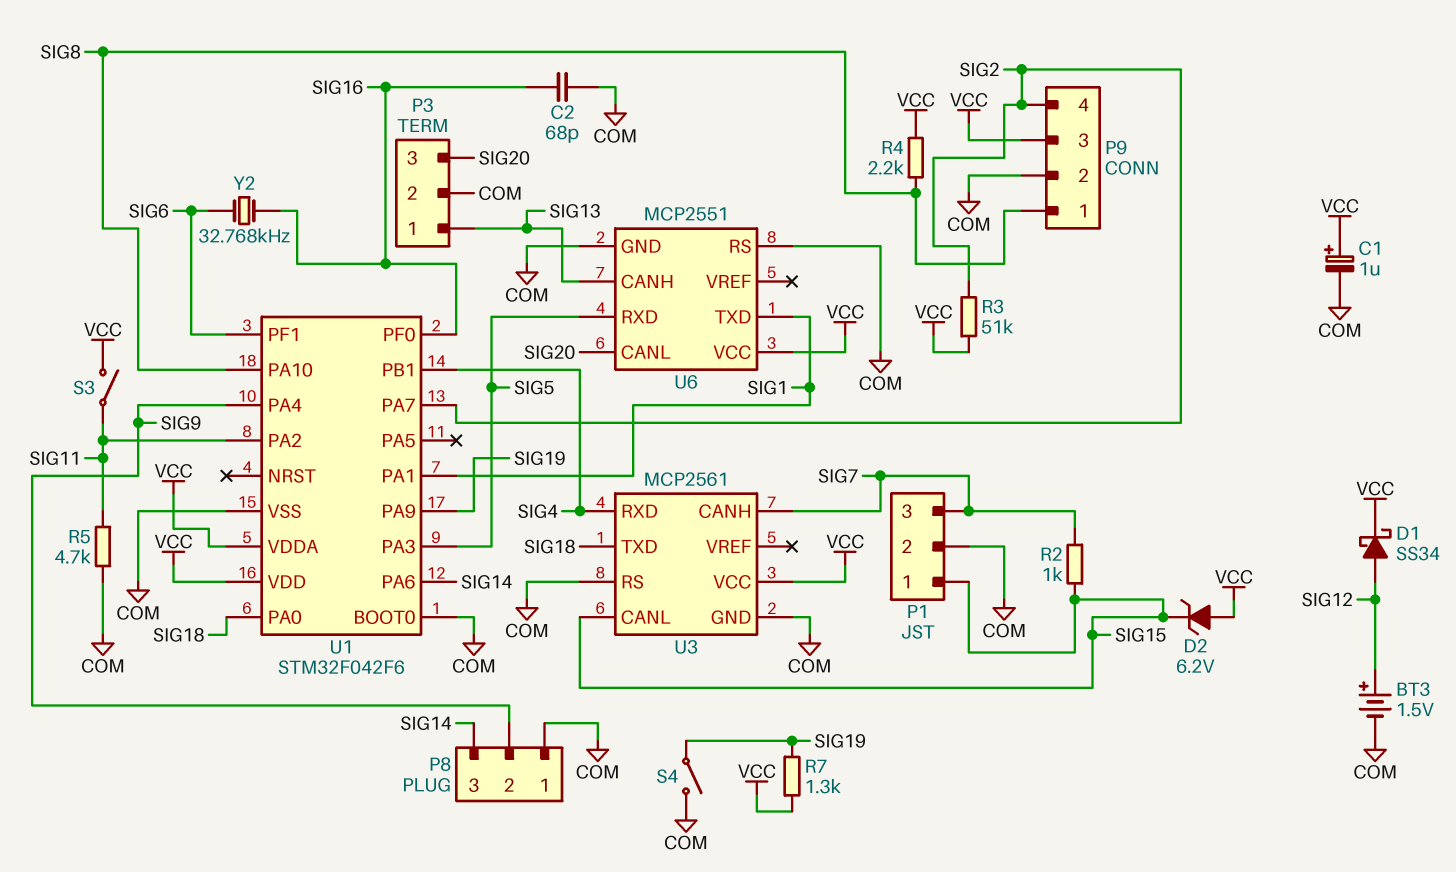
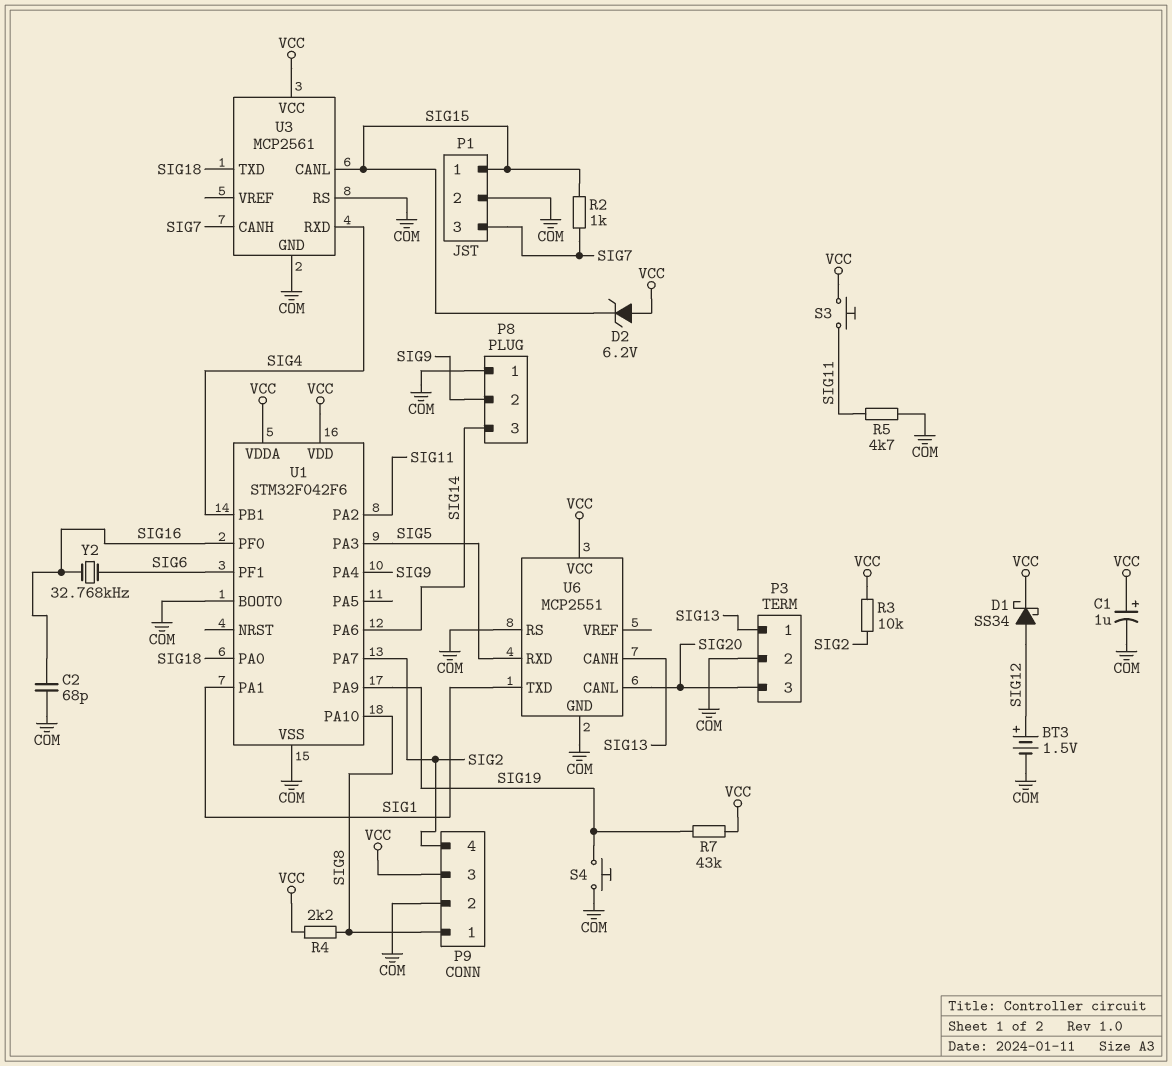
R3: 51k (SIG2, VCC) -> 10k (SIG2, VCC)
R7: 1.3k (SIG19, VCC) -> 43k (SIG19, VCC)
S3: switch (SIG11, VCC) -> button (SIG11, VCC)
S4: switch (COM, SIG19) -> button (COM, SIG19)

